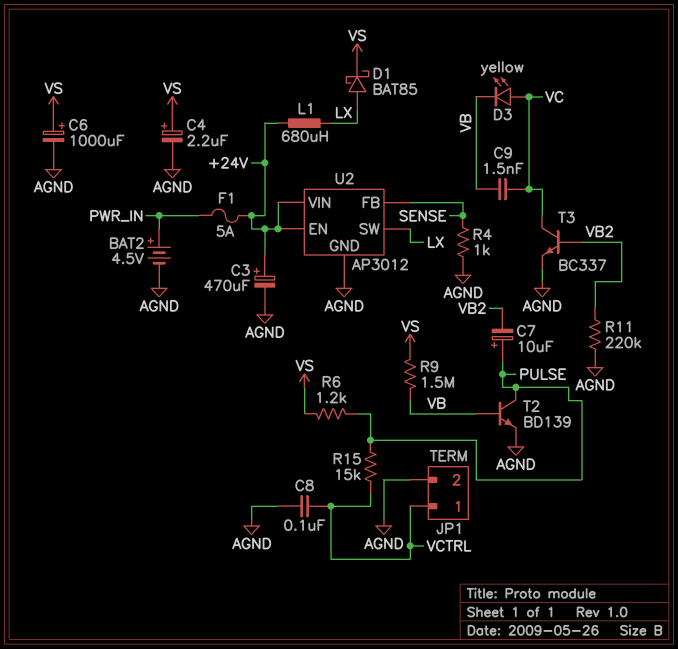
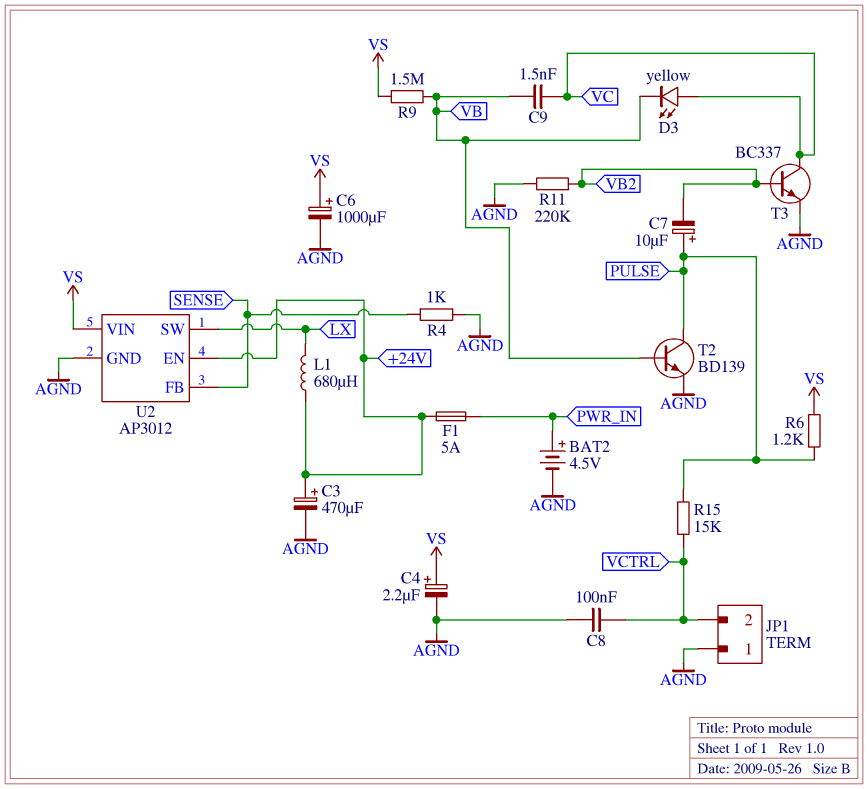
D1: schottky BAT85 (A LX, K VS) -> none
JP1 pin 1: VCTRL -> AGND
JP1 pin 2: AGND -> VCTRL
U2 pin VIN: +24V -> VS

